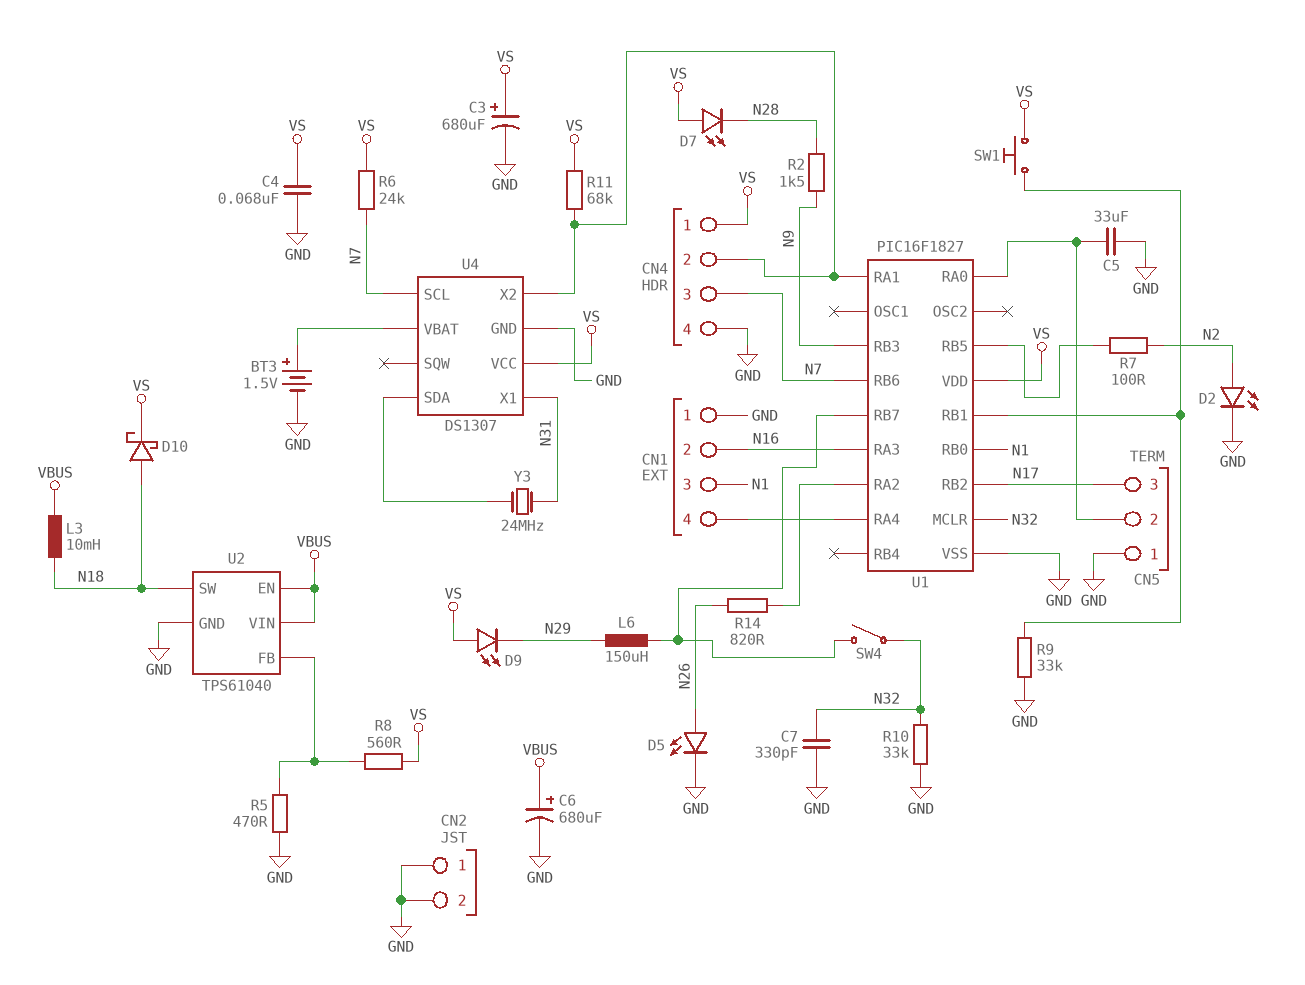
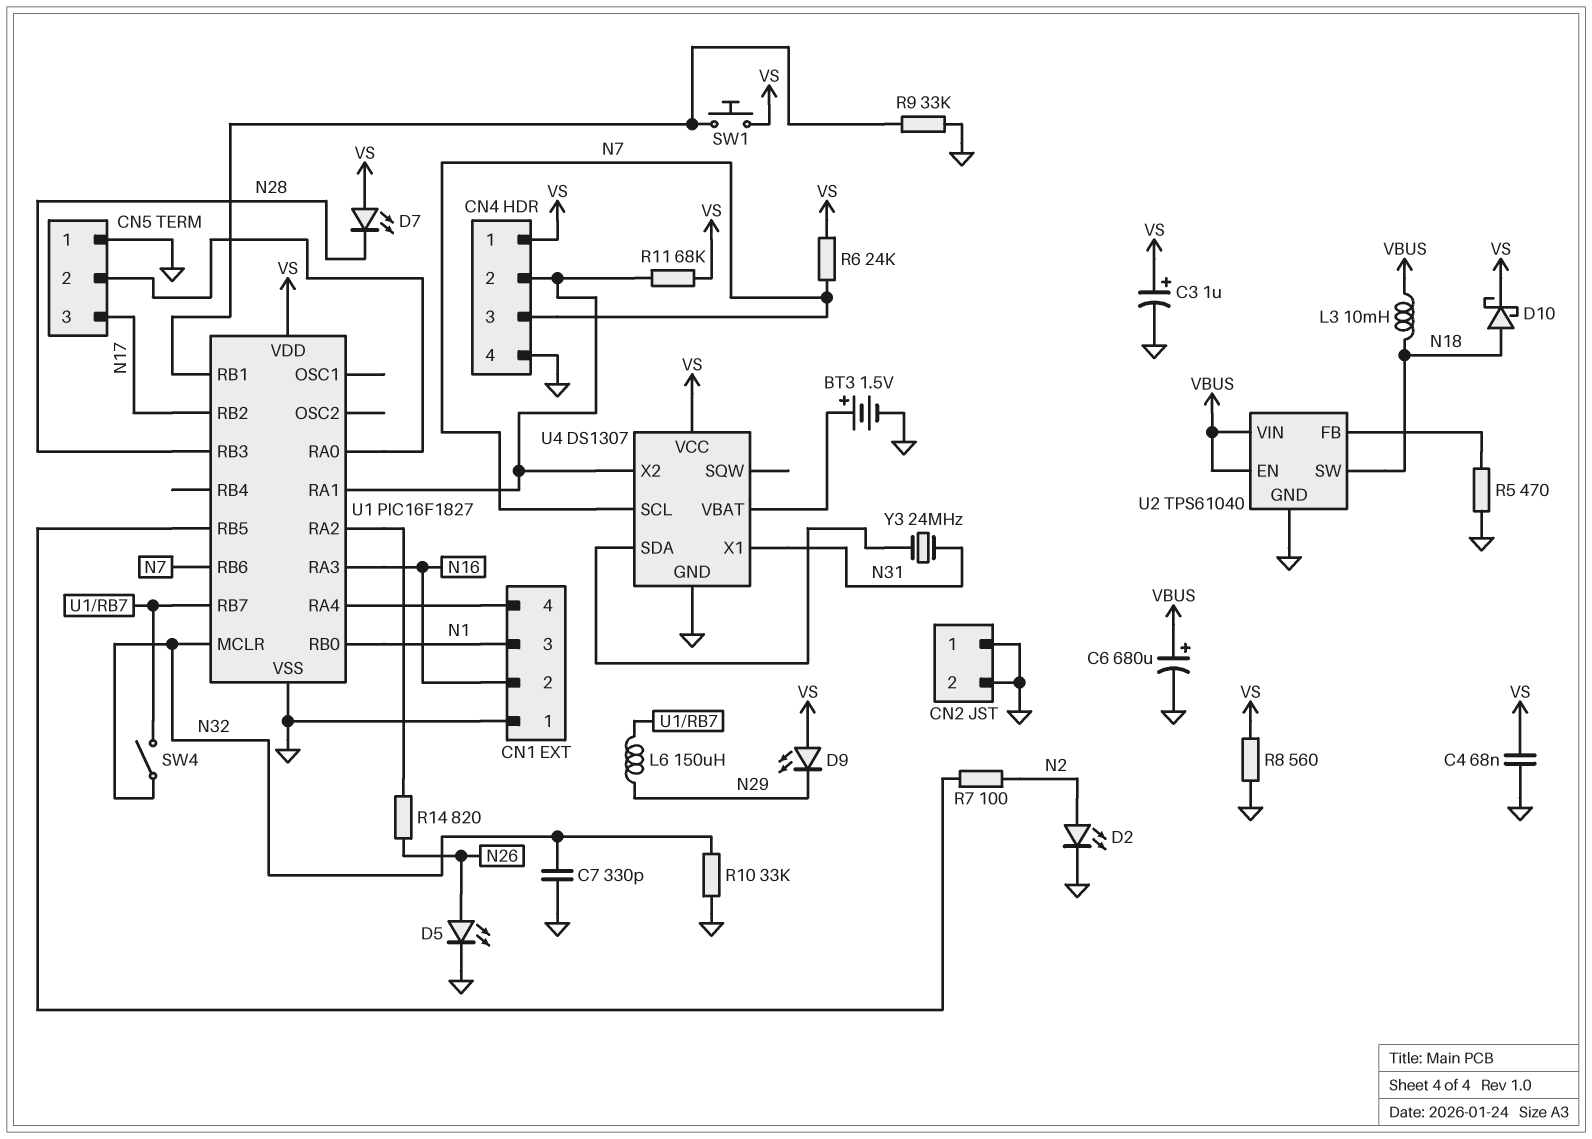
C3: 680uF (plus VS, minus GND) -> 1uF (plus VS, minus GND)
C5: 33uF (CN5/2, GND) -> none
R2: 1.5k (N9, N28) -> none
R8: 560 (U2/FB, VS) -> 560 (GND, VS)
U1 pin RB3: N9 -> N28

